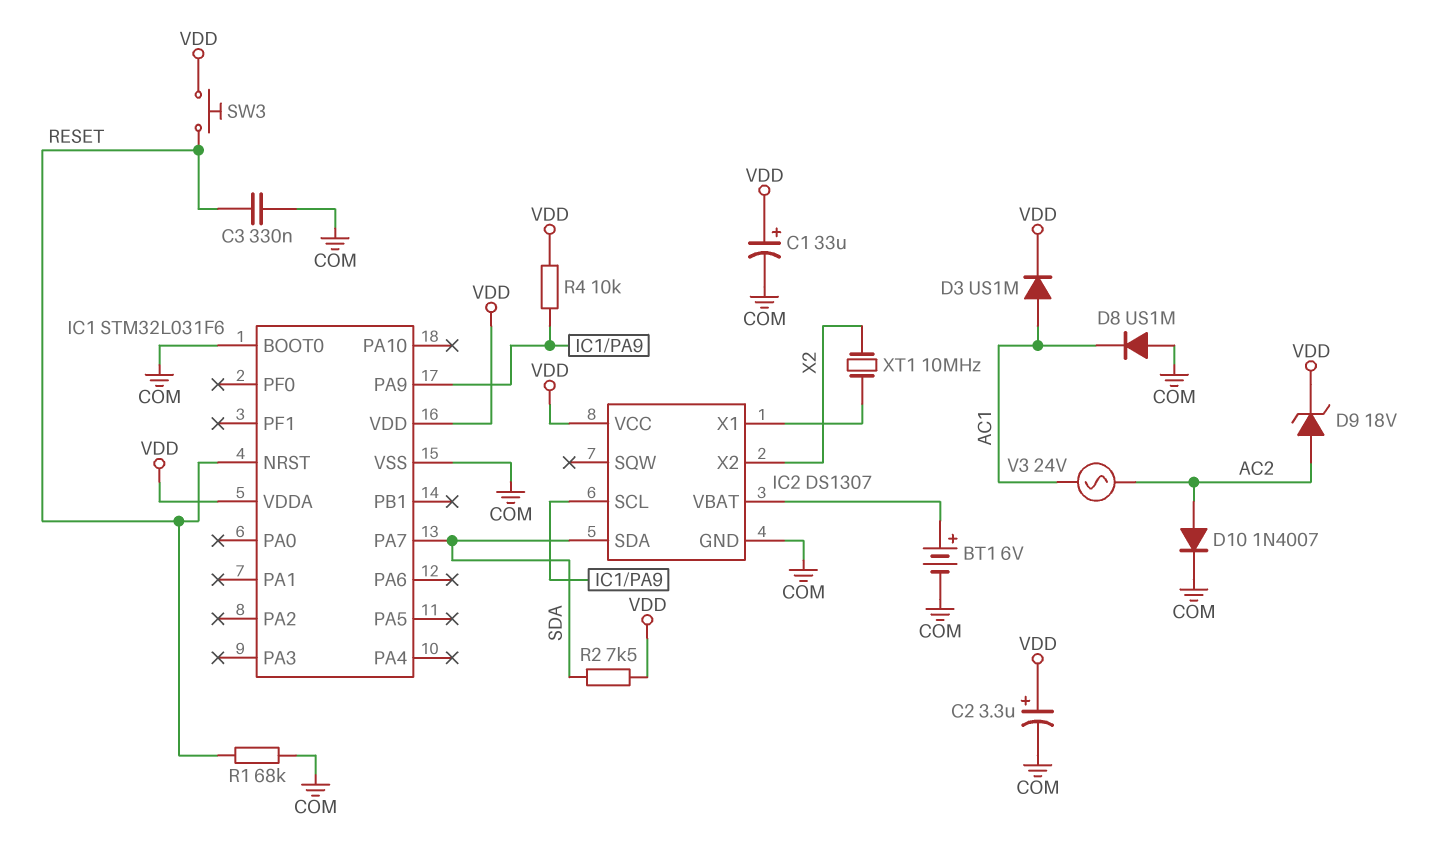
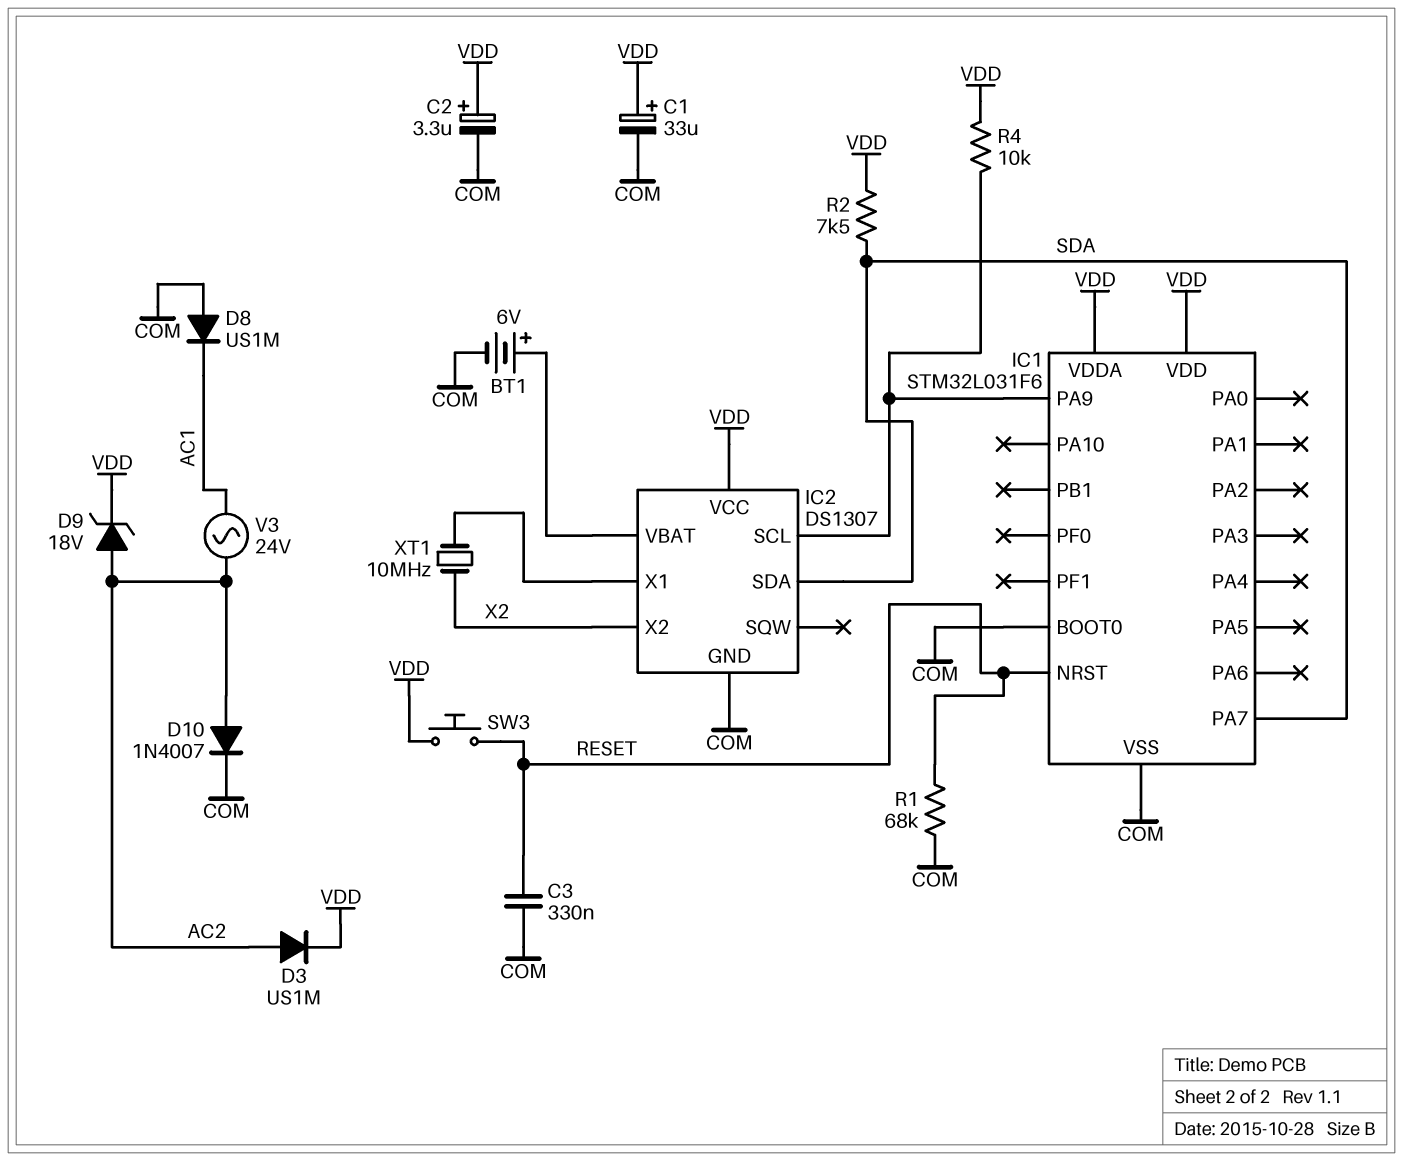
D3: diode US1M (A AC1, K VDD) -> diode US1M (A AC2, K VDD)

